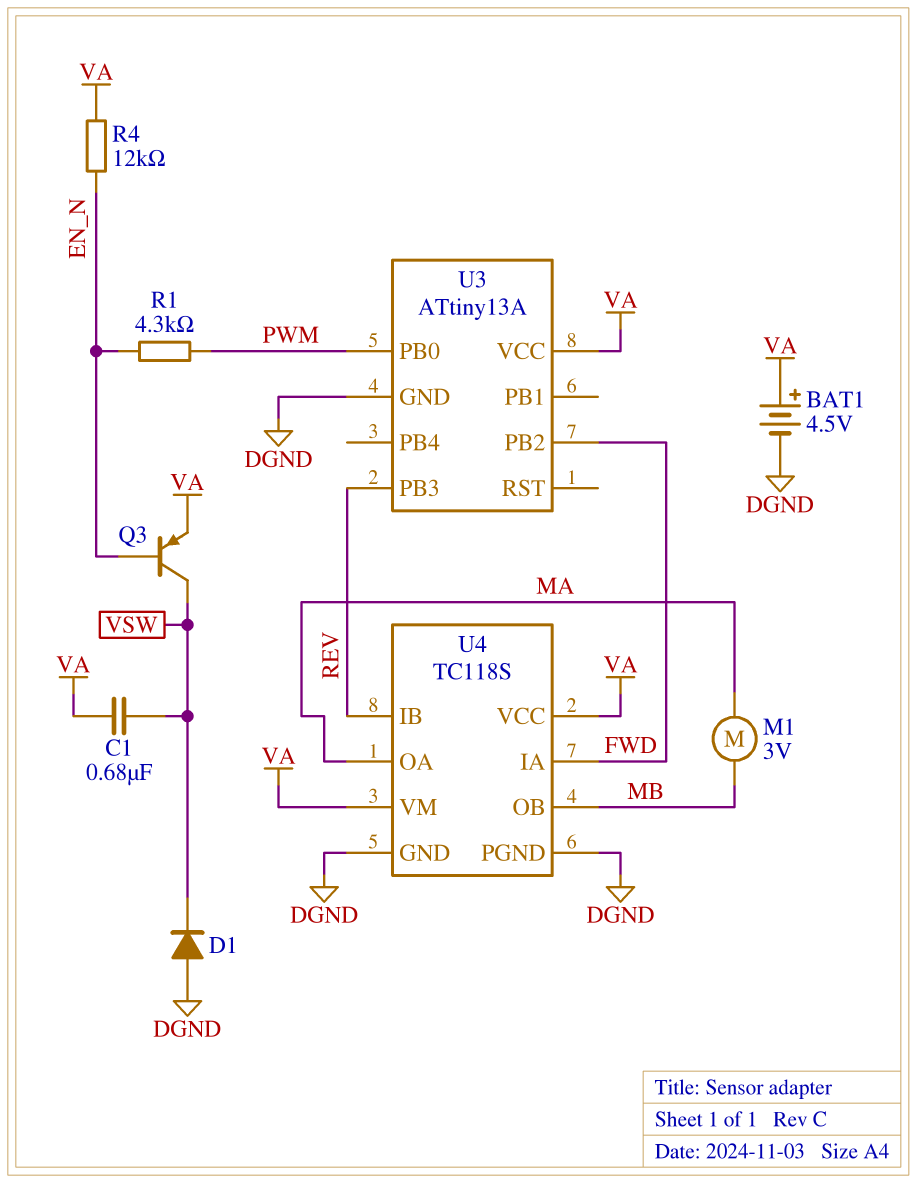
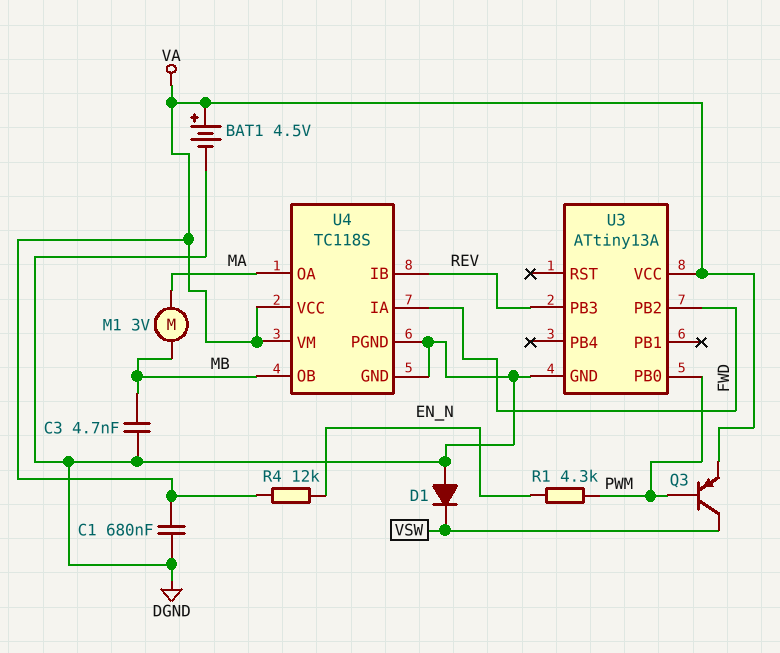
C1: 680nF (VA, VSW) -> 680nF (DGND, VA)
C3: none -> 4.7nF (DGND, MB)
Q3: PNP (B EN_N, C VSW, E VA) -> PNP (B PWM, C VSW, E VA)

